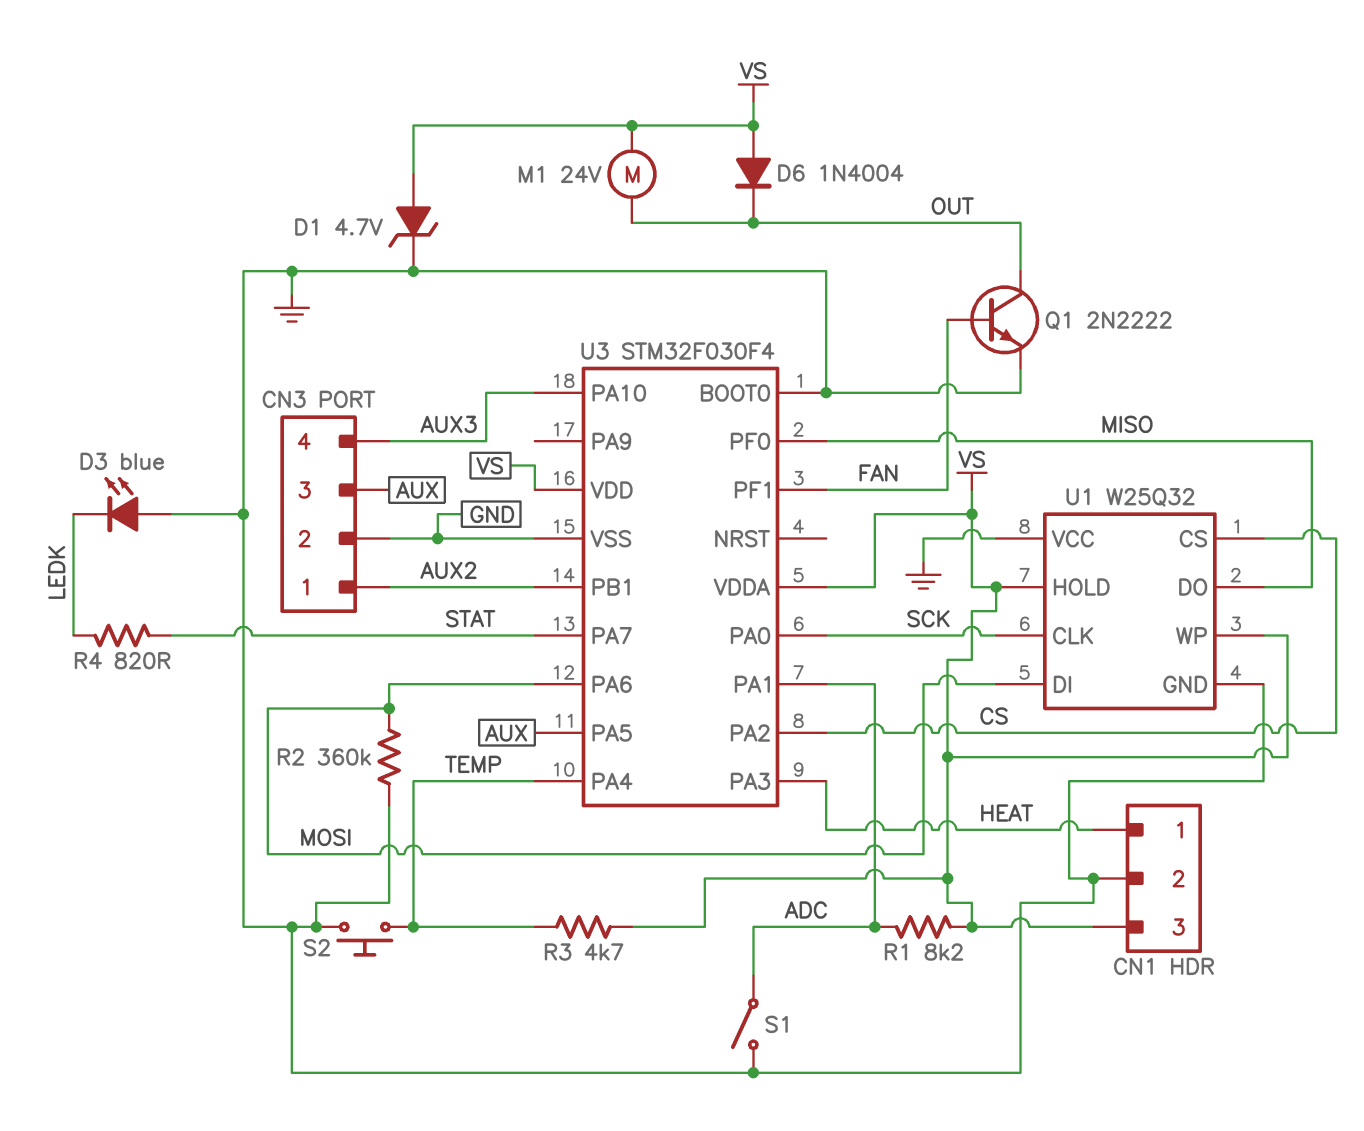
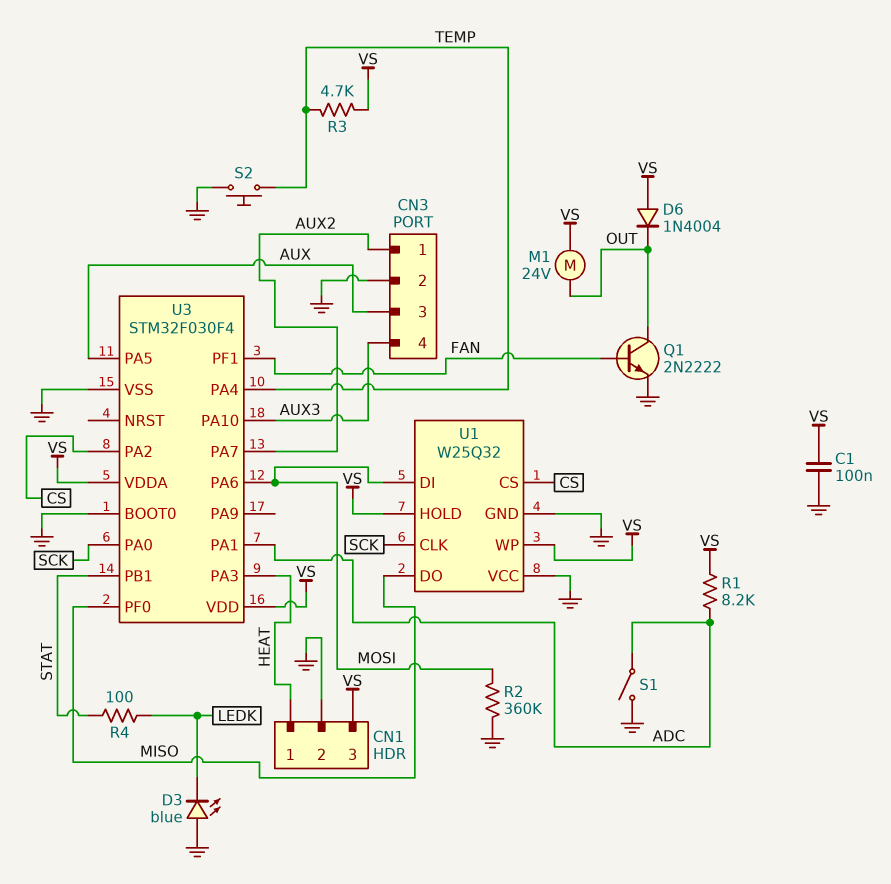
C1: none -> 100nF (GND, VS)
D1: zener 4.7V (A VS, K GND) -> none
R4: 820 (LEDK, STAT) -> 100 (LEDK, STAT)
U3 pin PA7: STAT -> AUX2
U3 pin PB1: AUX2 -> STAT

